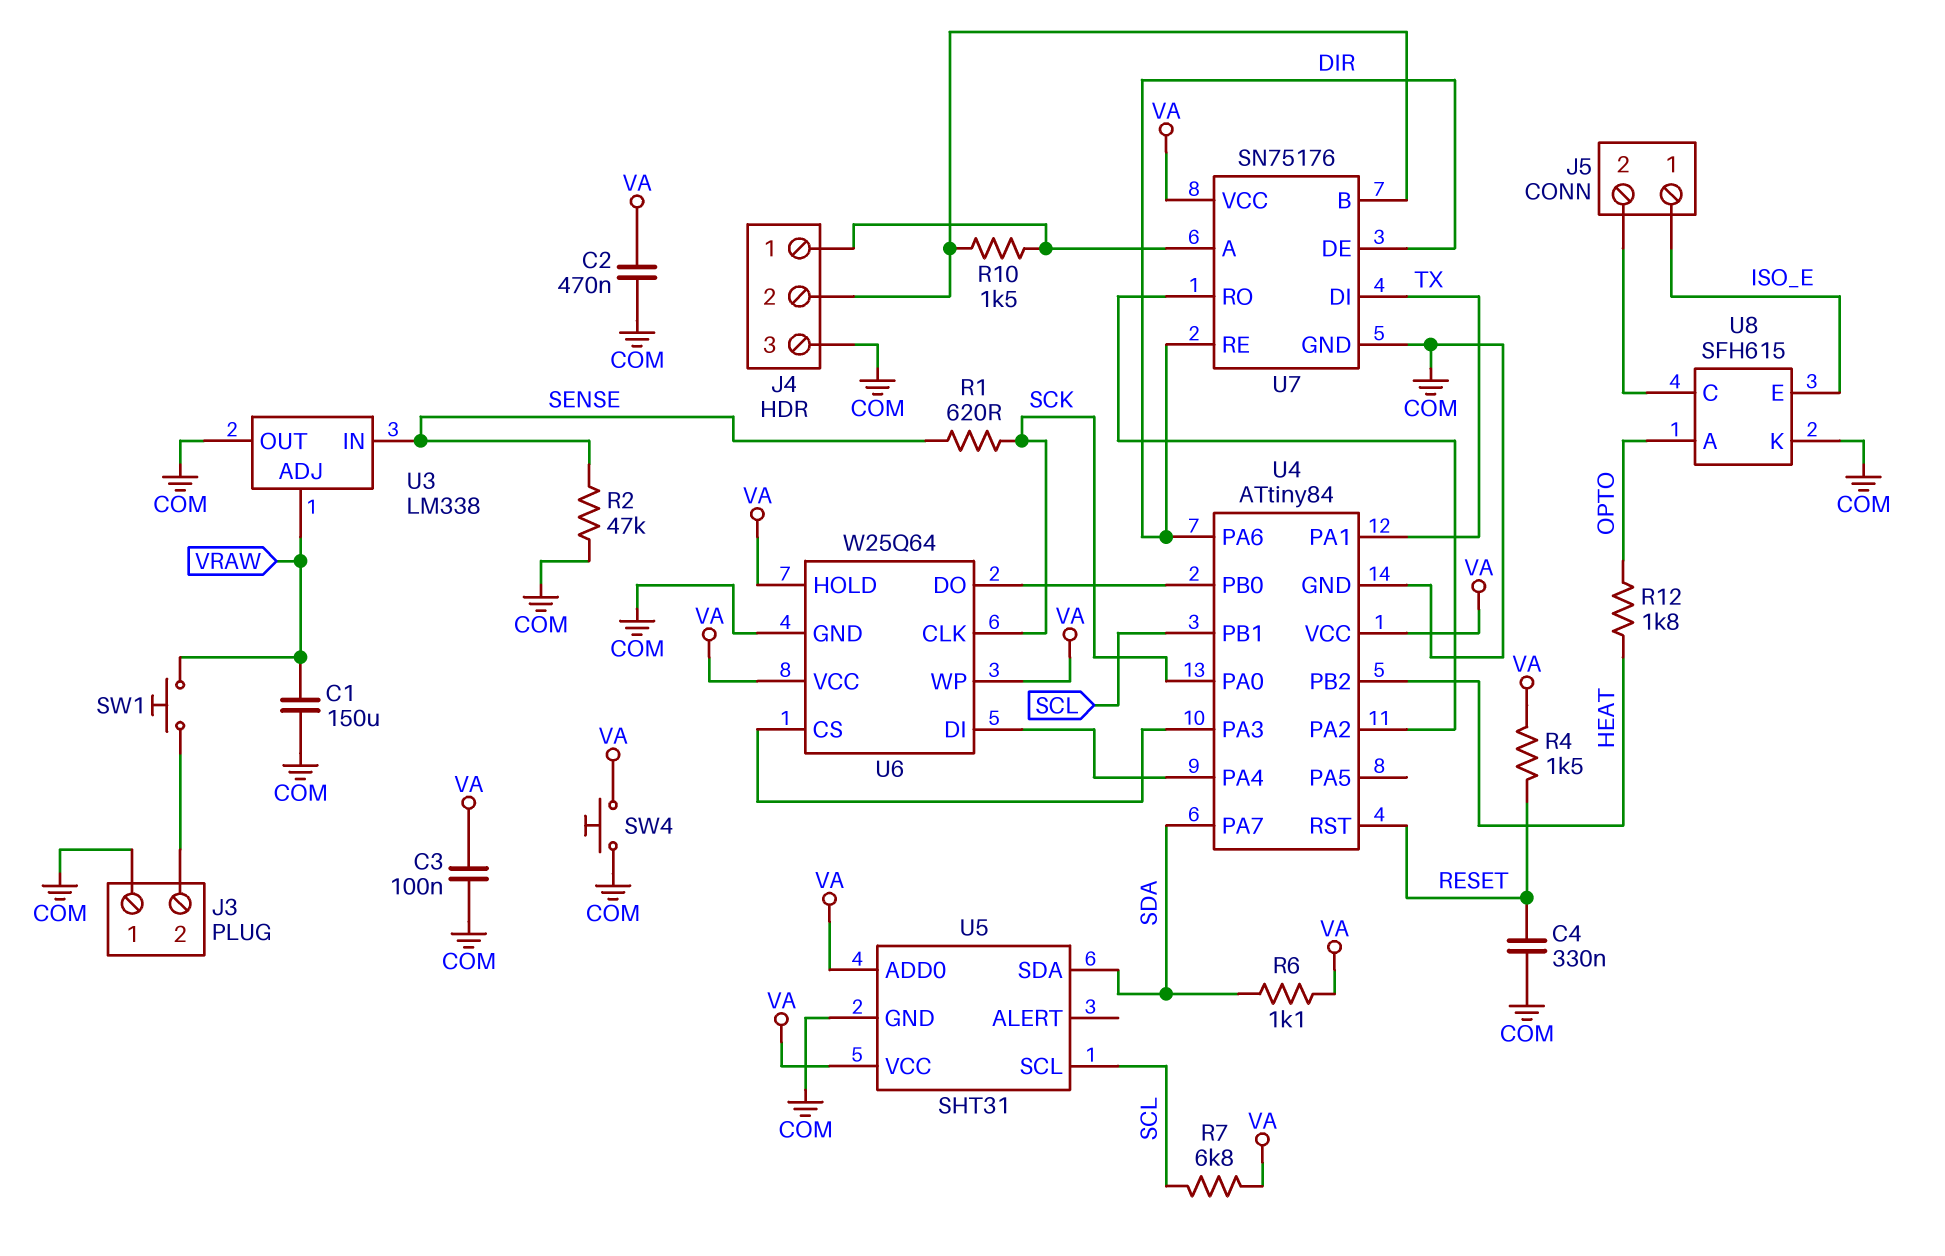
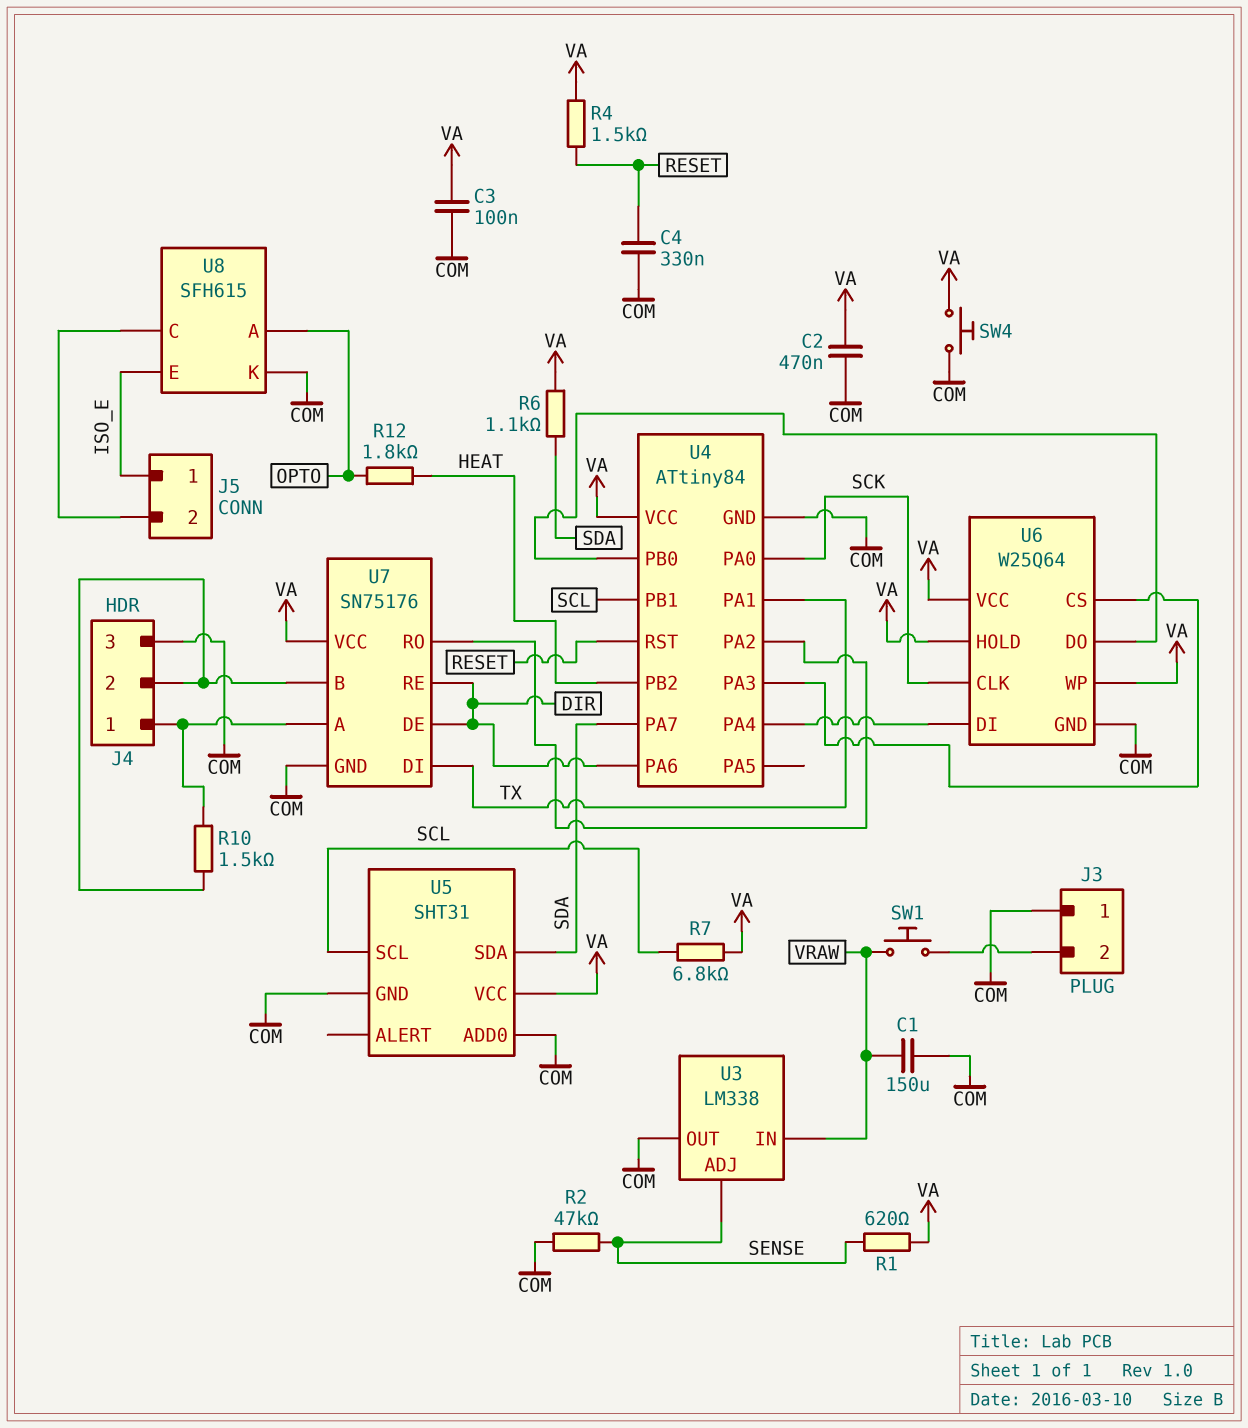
R1: 620 (SCK, SENSE) -> 620 (SENSE, VA)
U3 pin ADJ: VRAW -> SENSE
U3 pin IN: SENSE -> VRAW
U5 pin ADD0: VA -> COM

